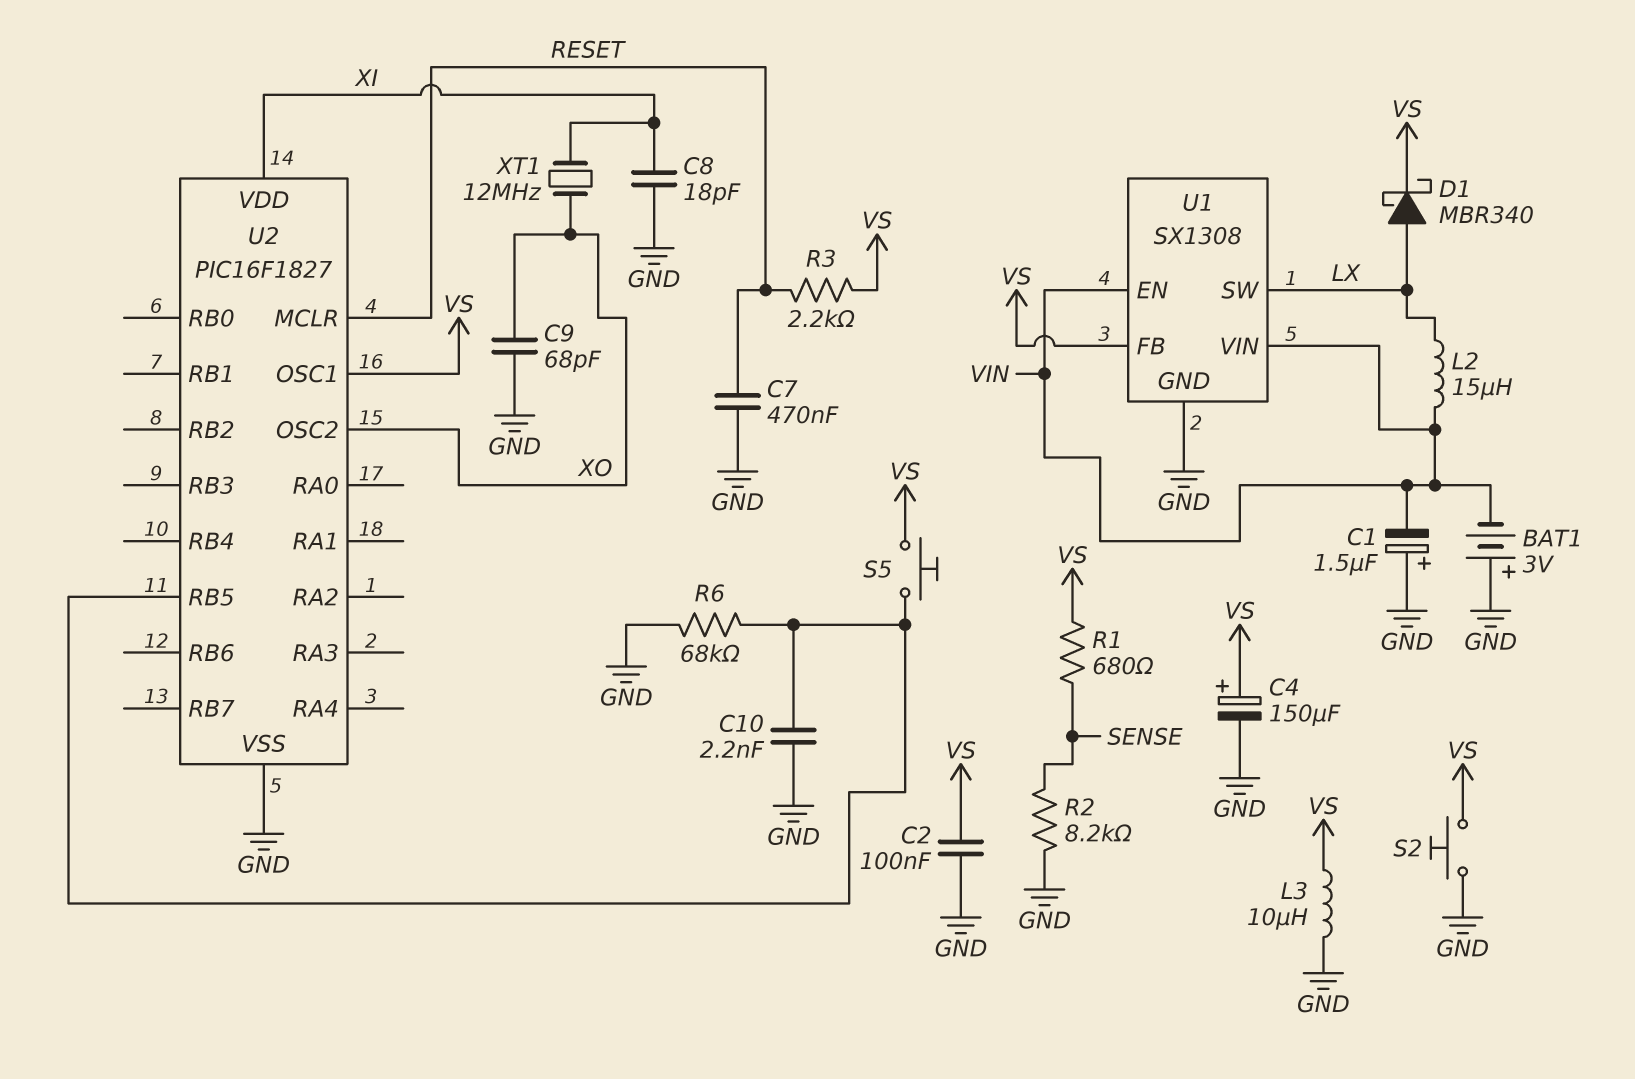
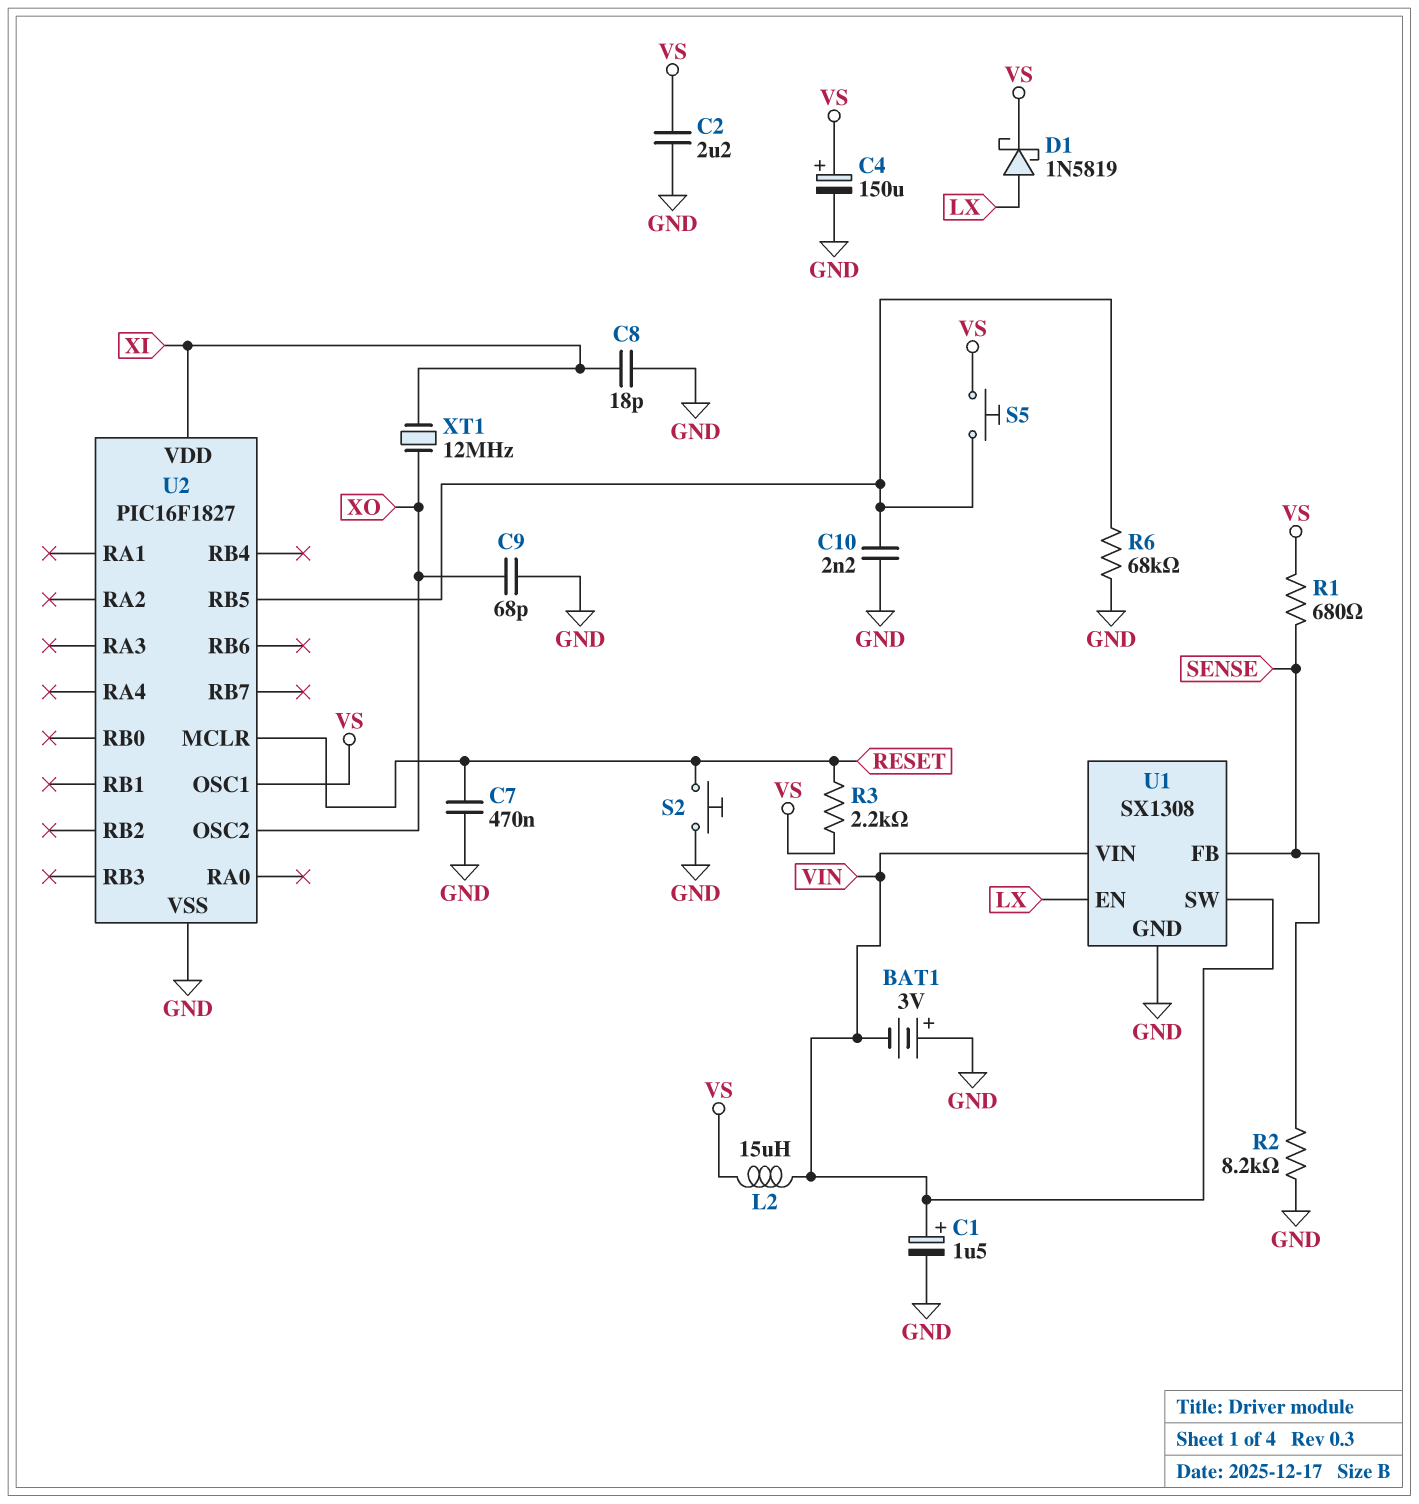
C1: 1.5uF (plus GND, minus VIN) -> 1.5uF (plus VIN, minus GND)
C2: 100nF (GND, VS) -> 2.2uF (GND, VS)
D1: schottky MBR340 (A LX, K VS) -> schottky 1N5819 (A LX, K VS)
L2: 15uH (LX, VIN) -> 15uH (VIN, VS)
L3: 10uH (GND, VS) -> none
S2: button (GND, VS) -> button (GND, RESET)
U1 pin EN: VIN -> LX
U1 pin FB: VS -> SENSE
U1 pin SW: LX -> VIN

